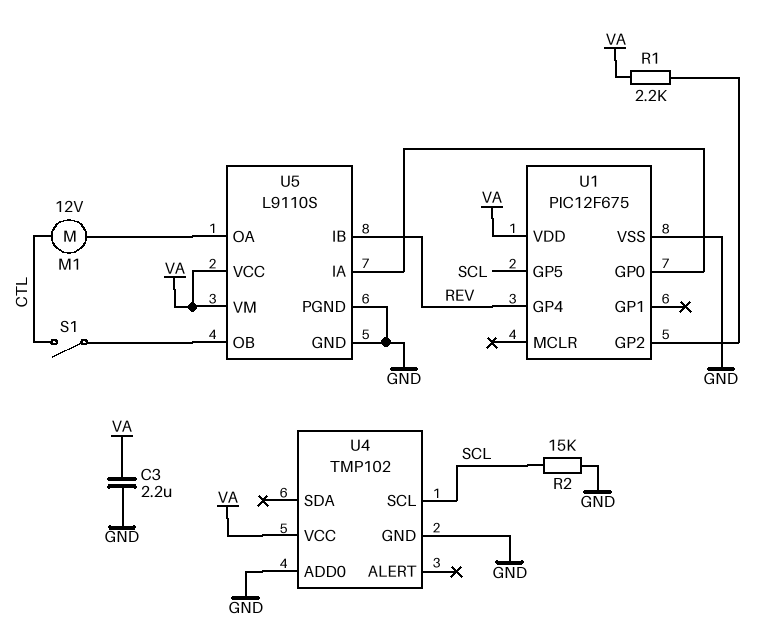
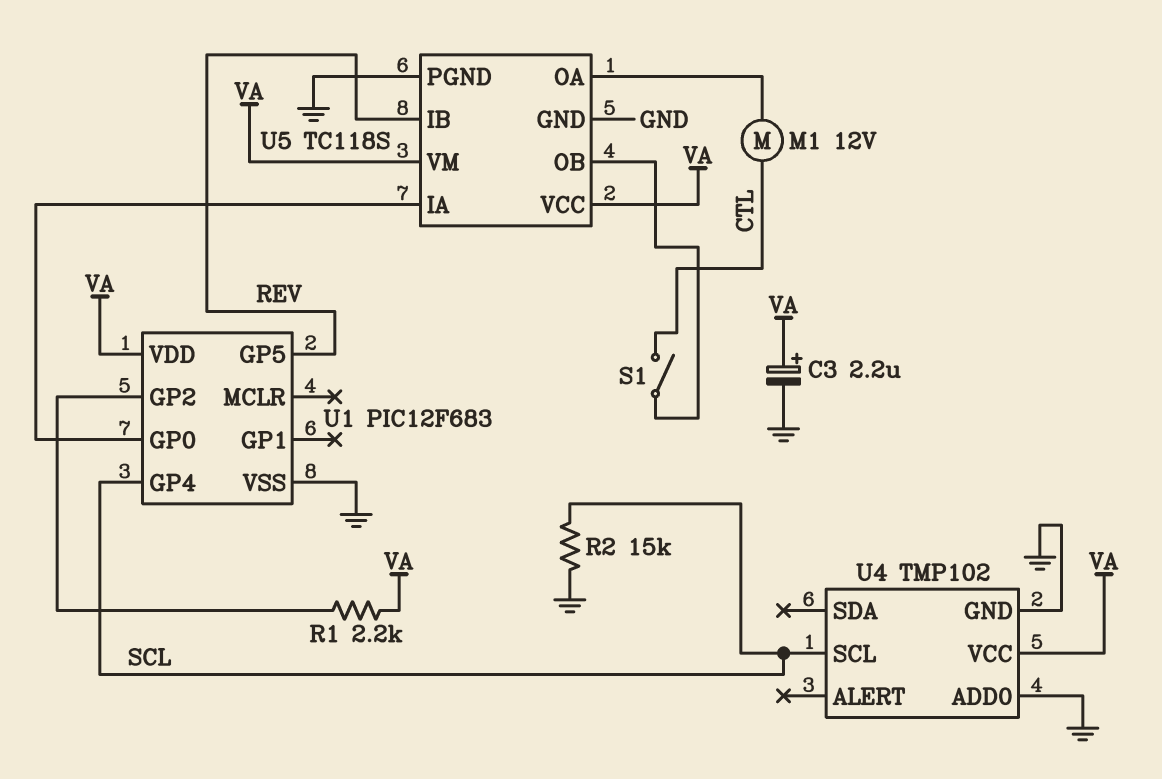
C3: 2.2uF (GND, VA) -> 2.2uF (plus VA, minus GND)
U1: PIC12F675 -> PIC12F683
U1 pin GP4: REV -> SCL
U1 pin GP5: SCL -> REV
U5: L9110S -> TC118S

